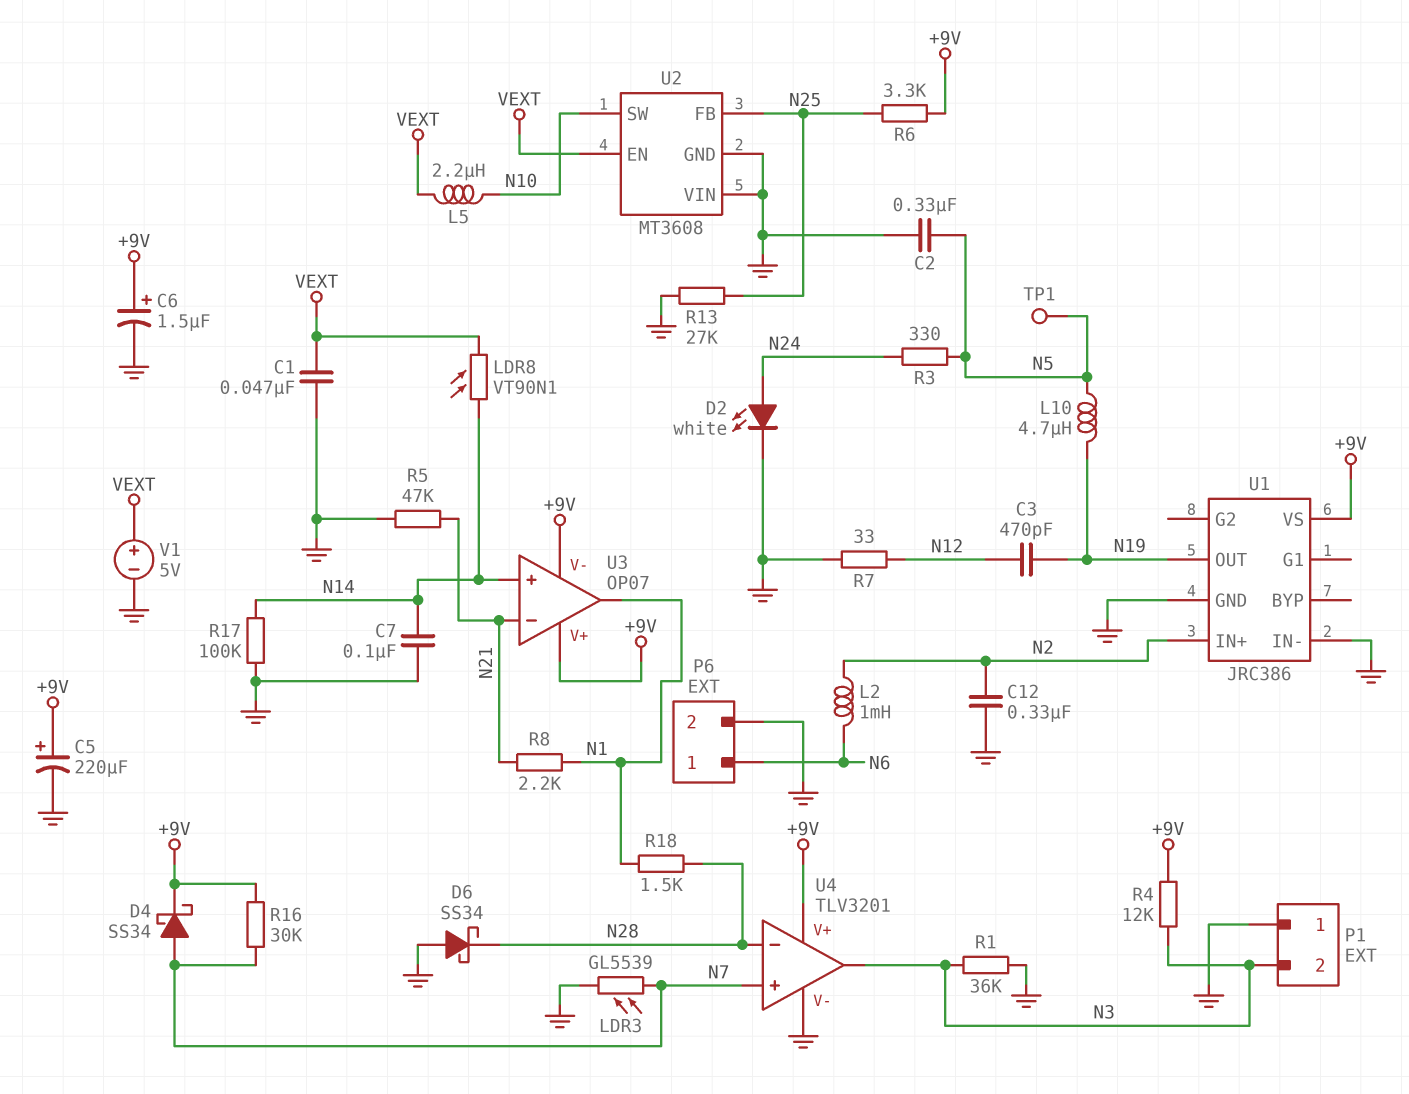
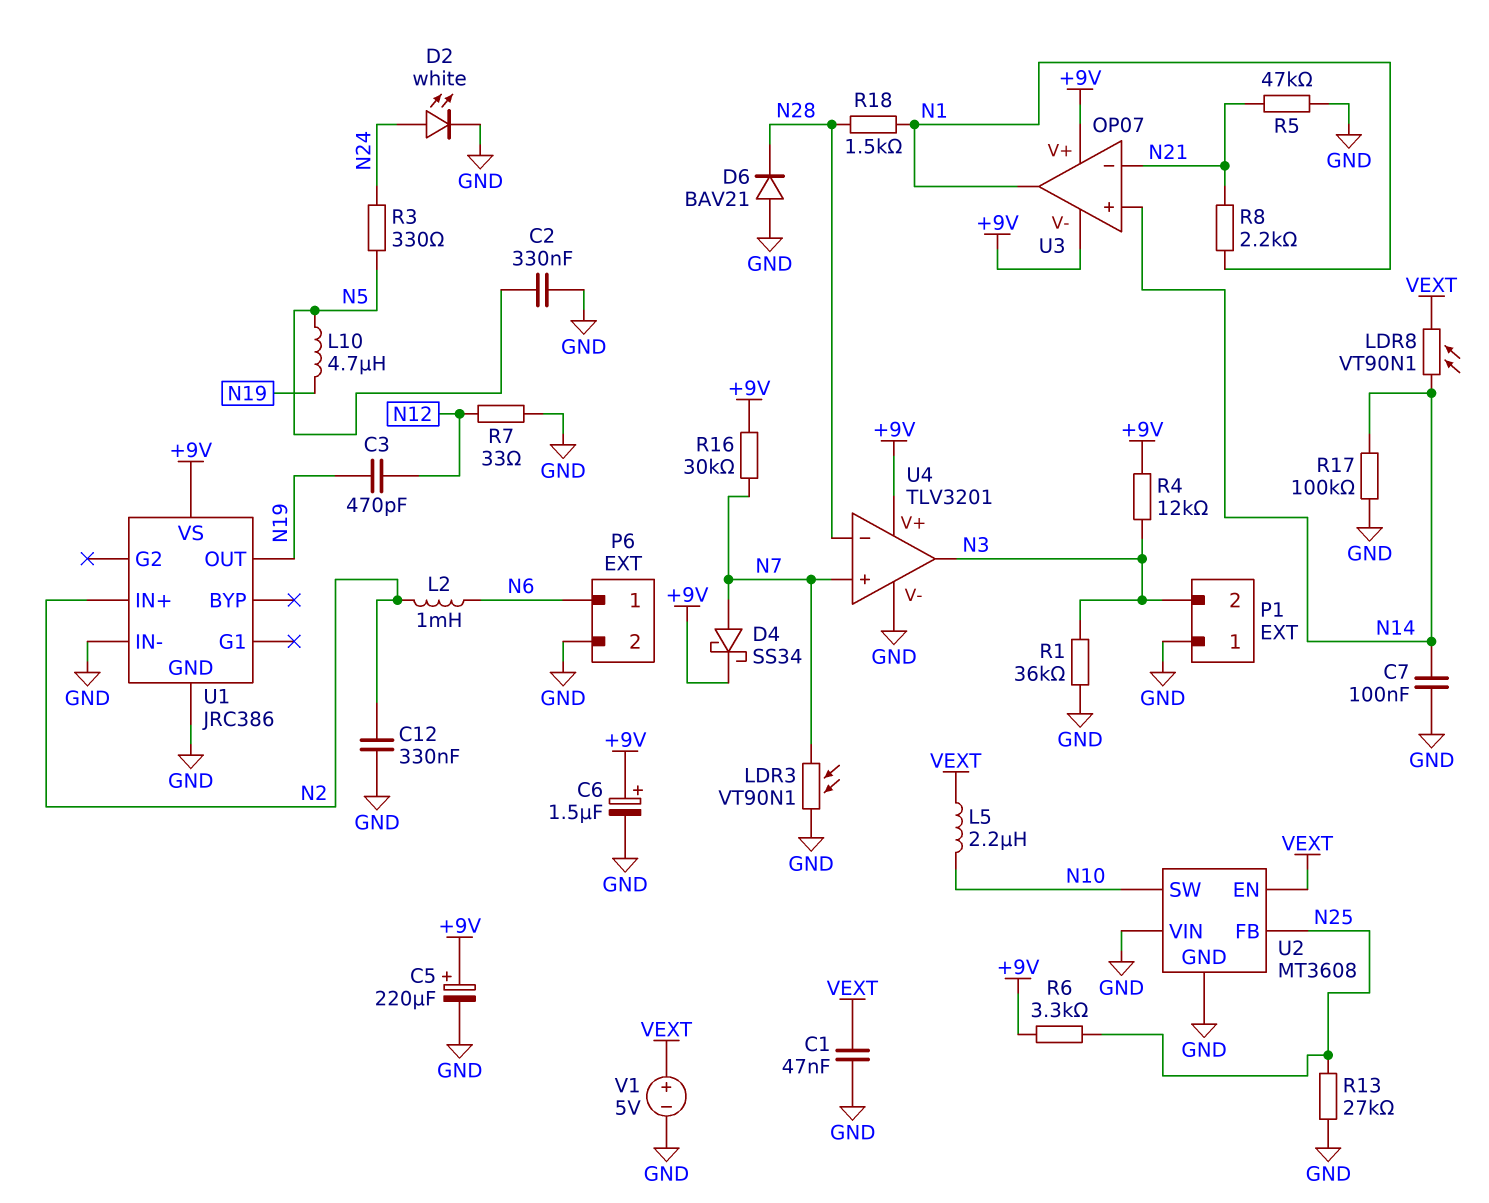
D6: schottky SS34 (A GND, K N28) -> diode BAV21 (A GND, K N28)
LDR3: GL5539 (GND, N7) -> VT90N1 (GND, N7)
TP1: test point (N5) -> none

